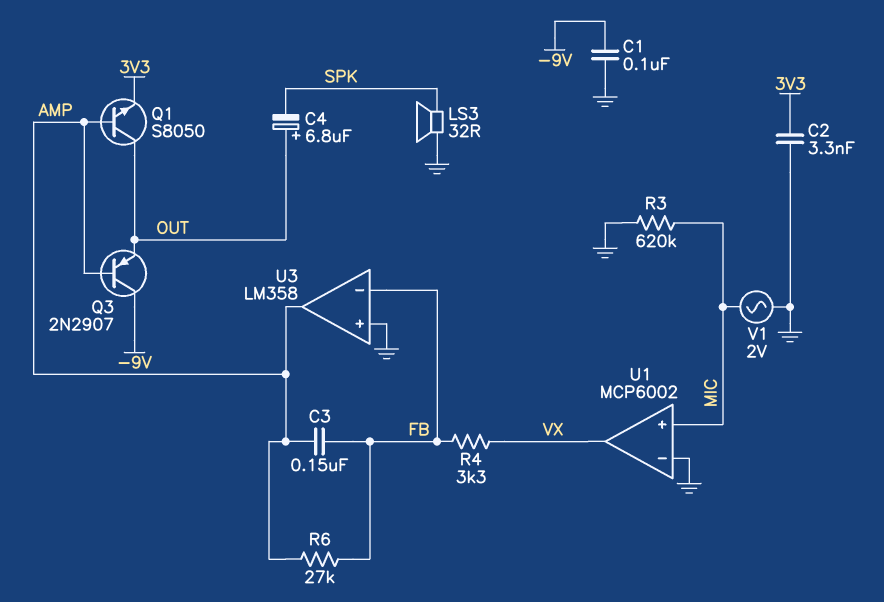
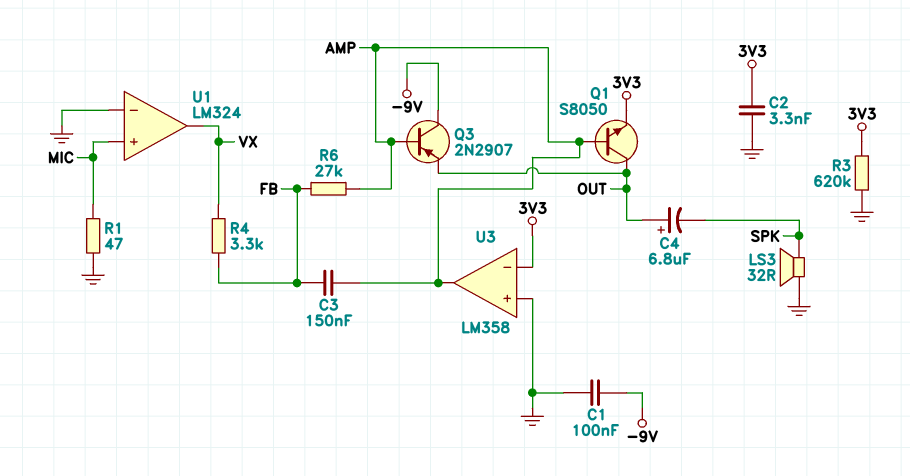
R1: none -> 47 (GND, MIC)
R3: 620k (GND, MIC) -> 620k (3V3, GND)
U1: MCP6002 -> LM324
U3 pin in-: FB -> 3V3
V1: AC 2V (GND, MIC) -> none

